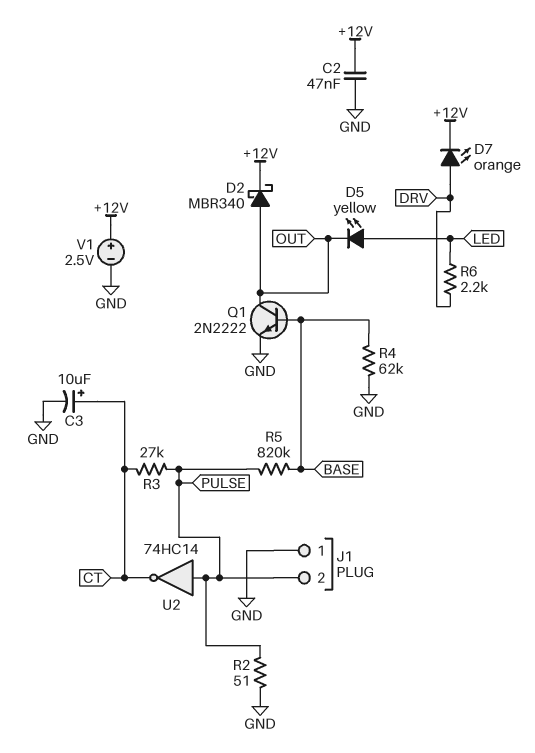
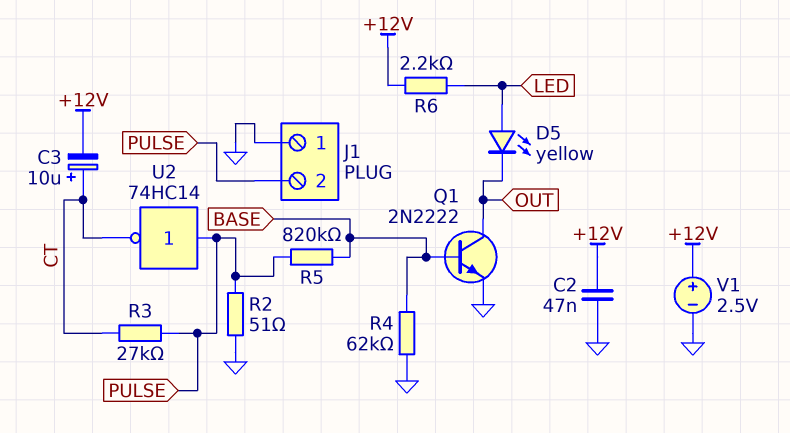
C3: 10uF (plus CT, minus GND) -> 10uF (plus CT, minus +12V)
D2: schottky MBR340 (A OUT, K +12V) -> none
D7: LED orange (A DRV, K +12V) -> none
R6: 2.2k (DRV, LED) -> 2.2k (+12V, LED)

